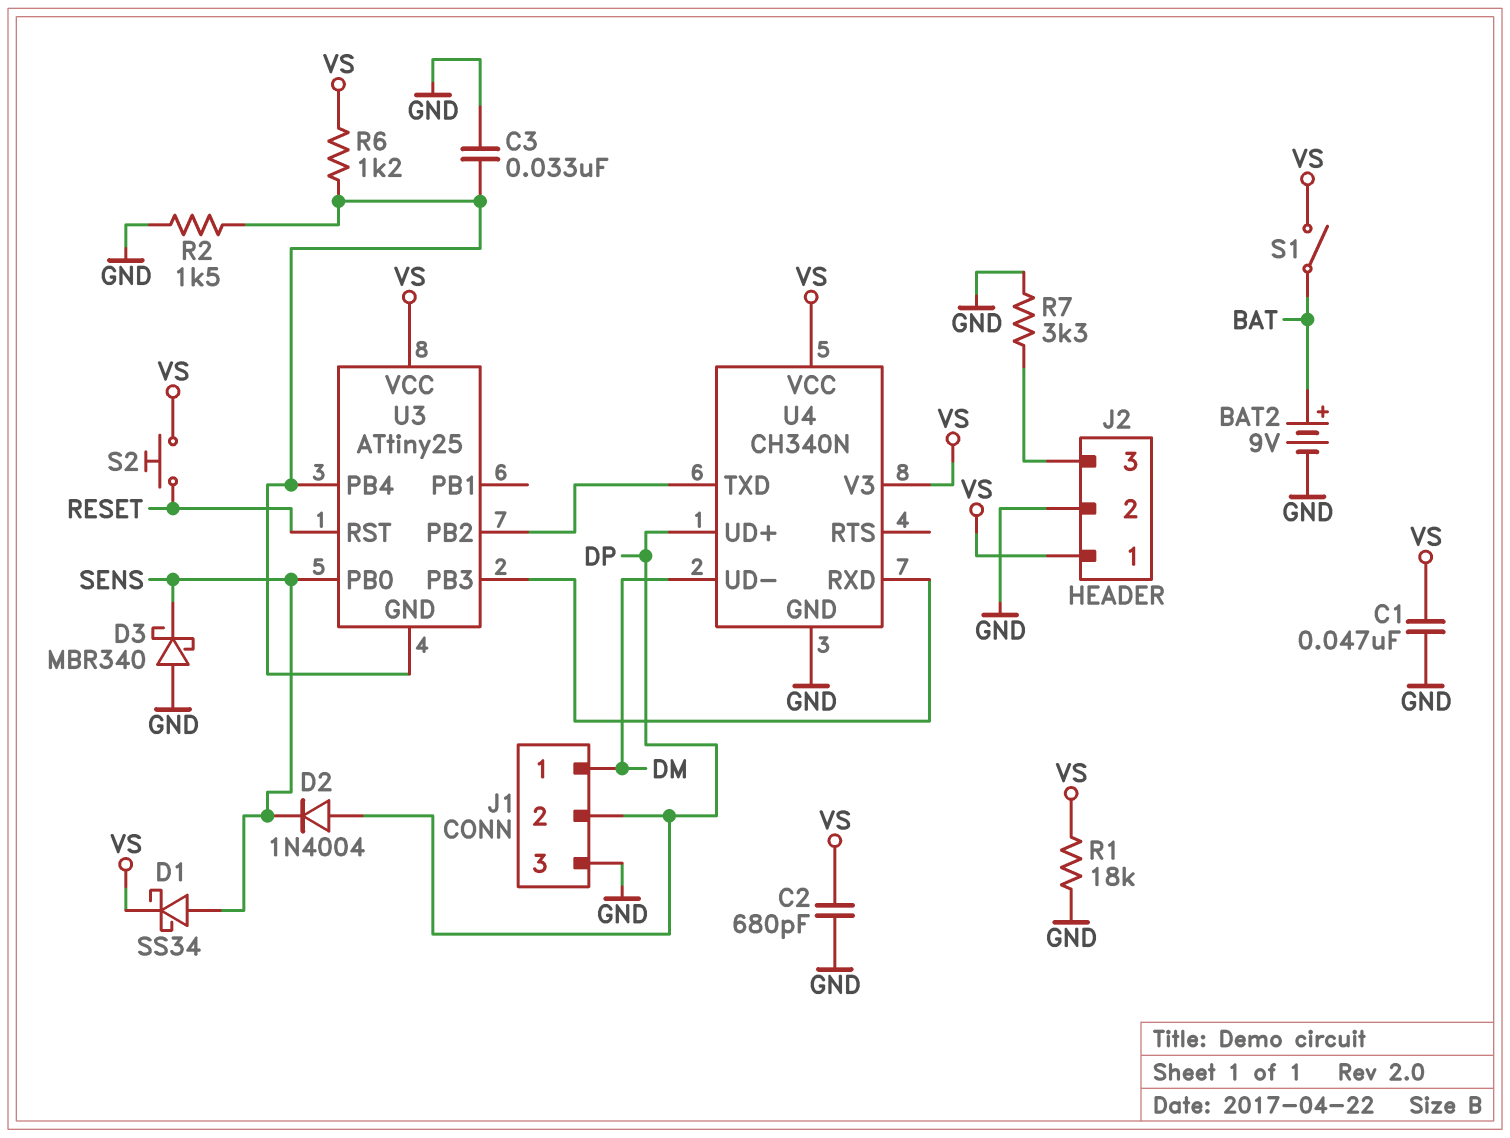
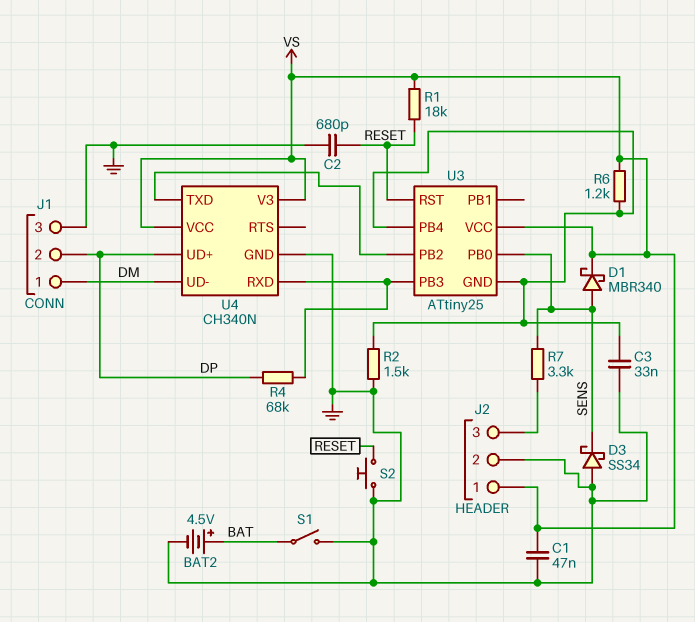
BAT2: 9V (plus BAT, minus GND) -> 4.5V (plus BAT, minus GND)
C2: 680pF (GND, VS) -> 680pF (GND, RESET)
D1: schottky SS34 (A SENS, K VS) -> schottky MBR340 (A SENS, K VS)
D2: diode 1N4004 (A DP, K SENS) -> none
D3: schottky MBR340 (A GND, K SENS) -> schottky SS34 (A GND, K SENS)
R1: 18k (GND, VS) -> 18k (RESET, VS)
R4: none -> 68k (DP, U3/PB3)
R7: 3.3k (GND, J2/3) -> 3.3k (J2/3, SENS)
S1: switch (BAT, VS) -> switch (BAT, GND)
S2: button (RESET, VS) -> button (GND, RESET)

